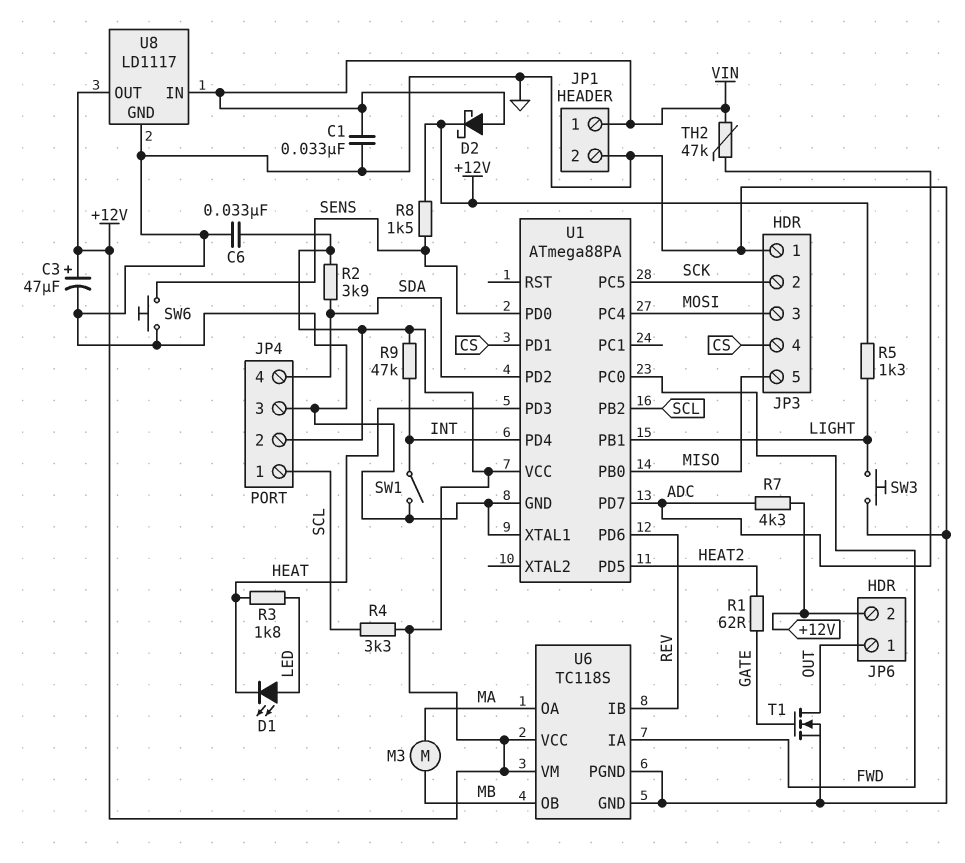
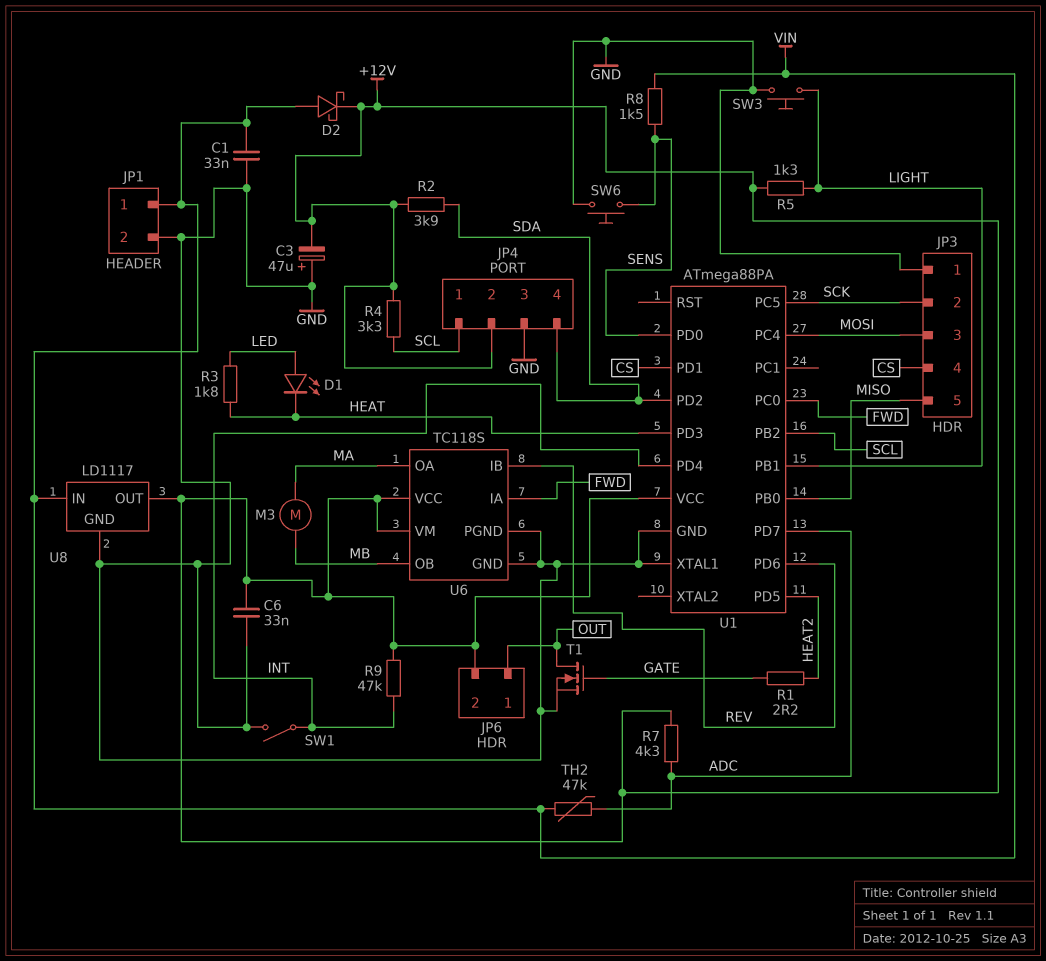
C3: 47uF (plus +12V, minus GND) -> 47uF (plus GND, minus +12V)
R1: 62 (GATE, HEAT2) -> 2.2 (GATE, HEAT2)
R8: 1.5k (+12V, SENS) -> 1.5k (SENS, VIN)

